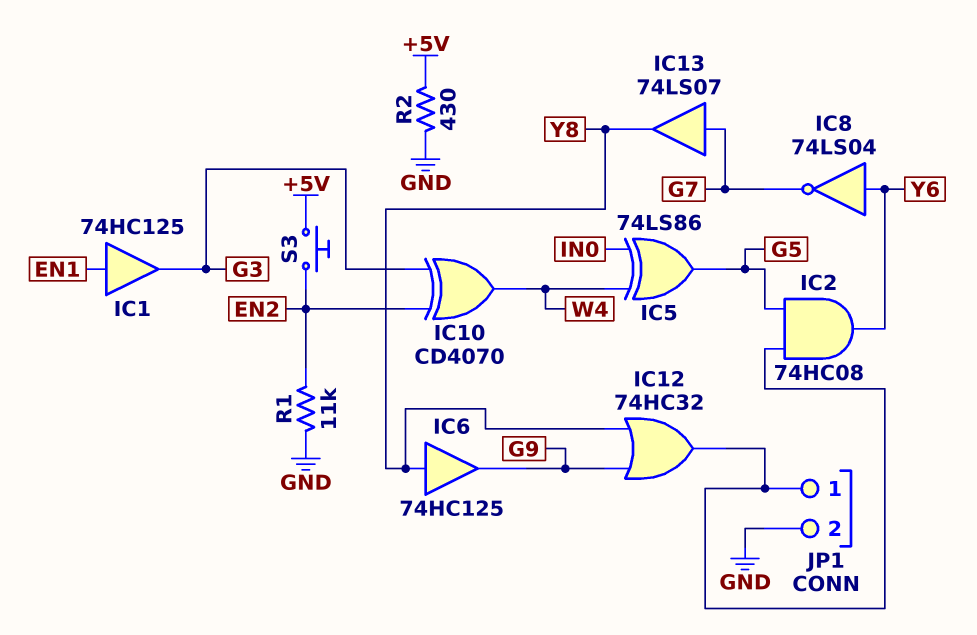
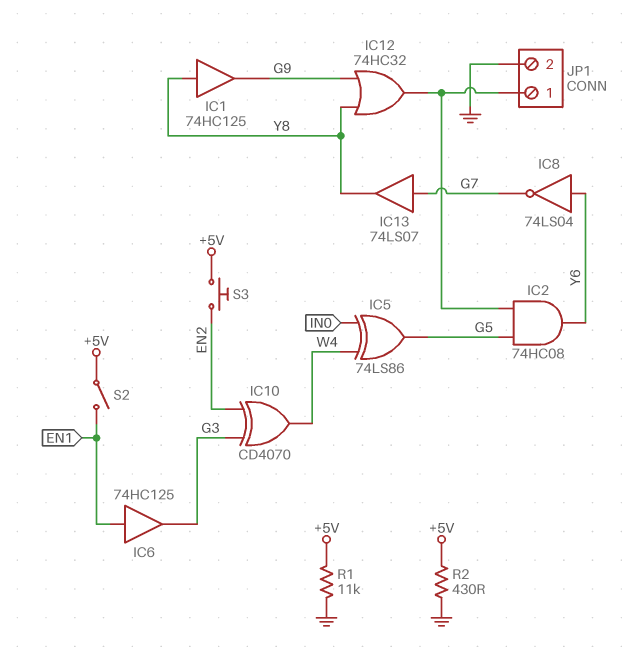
IC1: buffer 74HC125 (in EN1, out G3) -> buffer 74HC125 (in Y8, out G9)
IC6: buffer 74HC125 (in Y8, out G9) -> buffer 74HC125 (in EN1, out G3)
R1: 11k (EN2, GND) -> 11k (+5V, GND)
S2: none -> switch (+5V, EN1)

